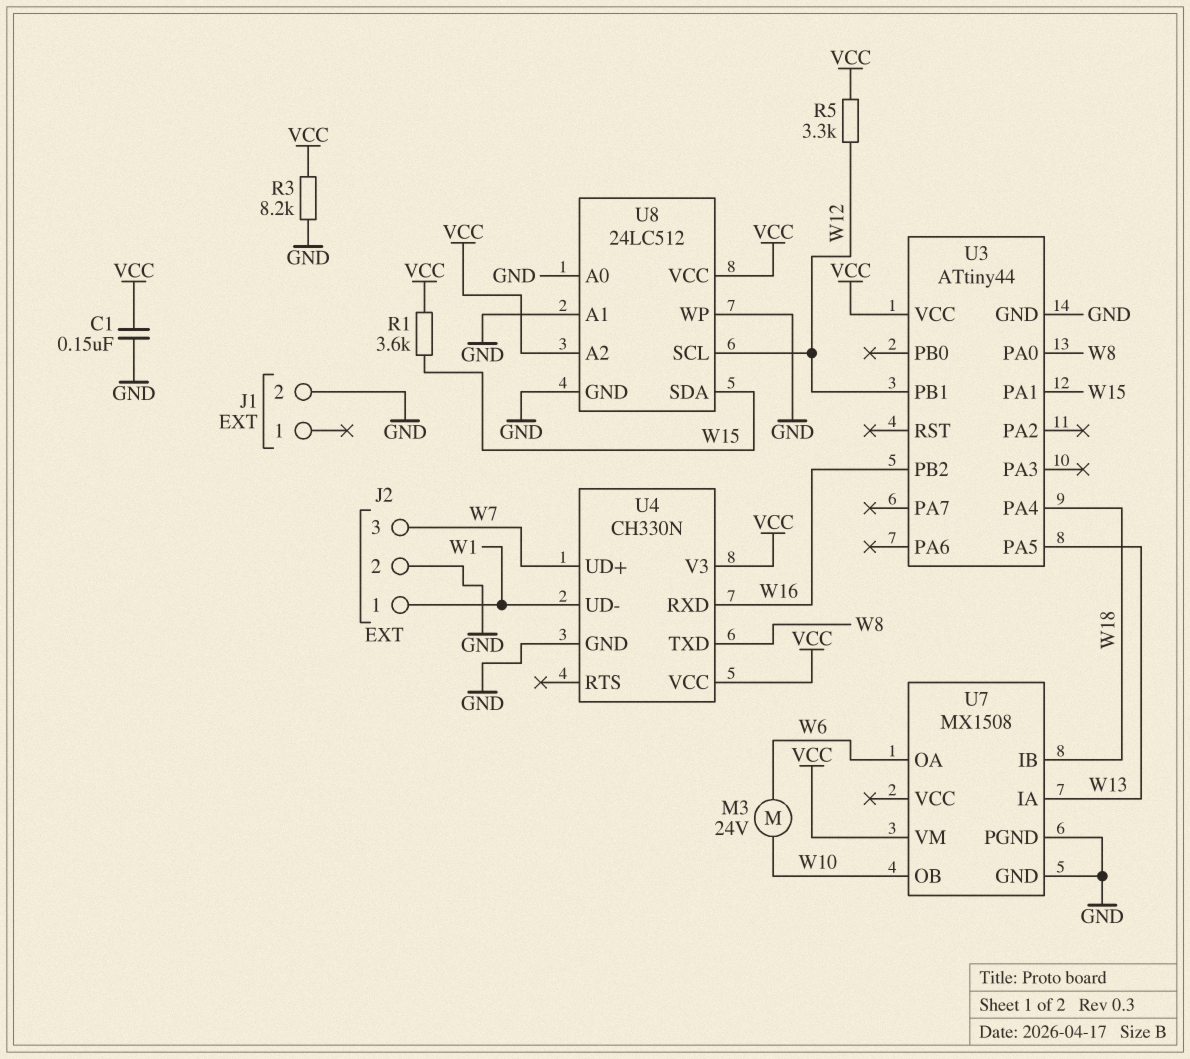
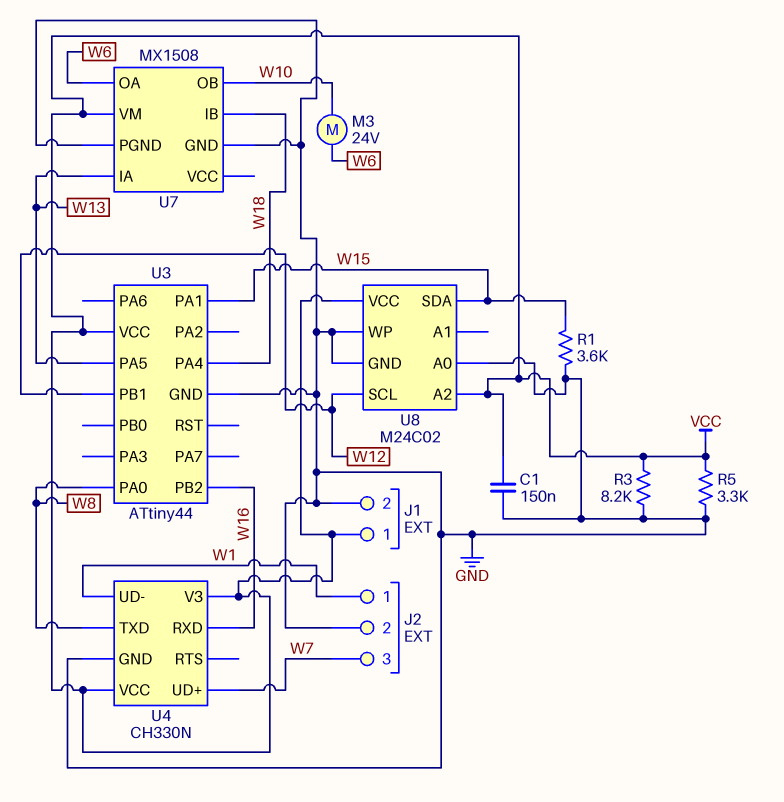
J1 pin 1: none -> VCC
R1: 3.6k (VCC, W15) -> 3.6k (GND, W15)
R5: 3.3k (VCC, W12) -> 3.3k (GND, VCC)
U8: 24LC512 -> M24C02
U8 pin A1: GND -> none

